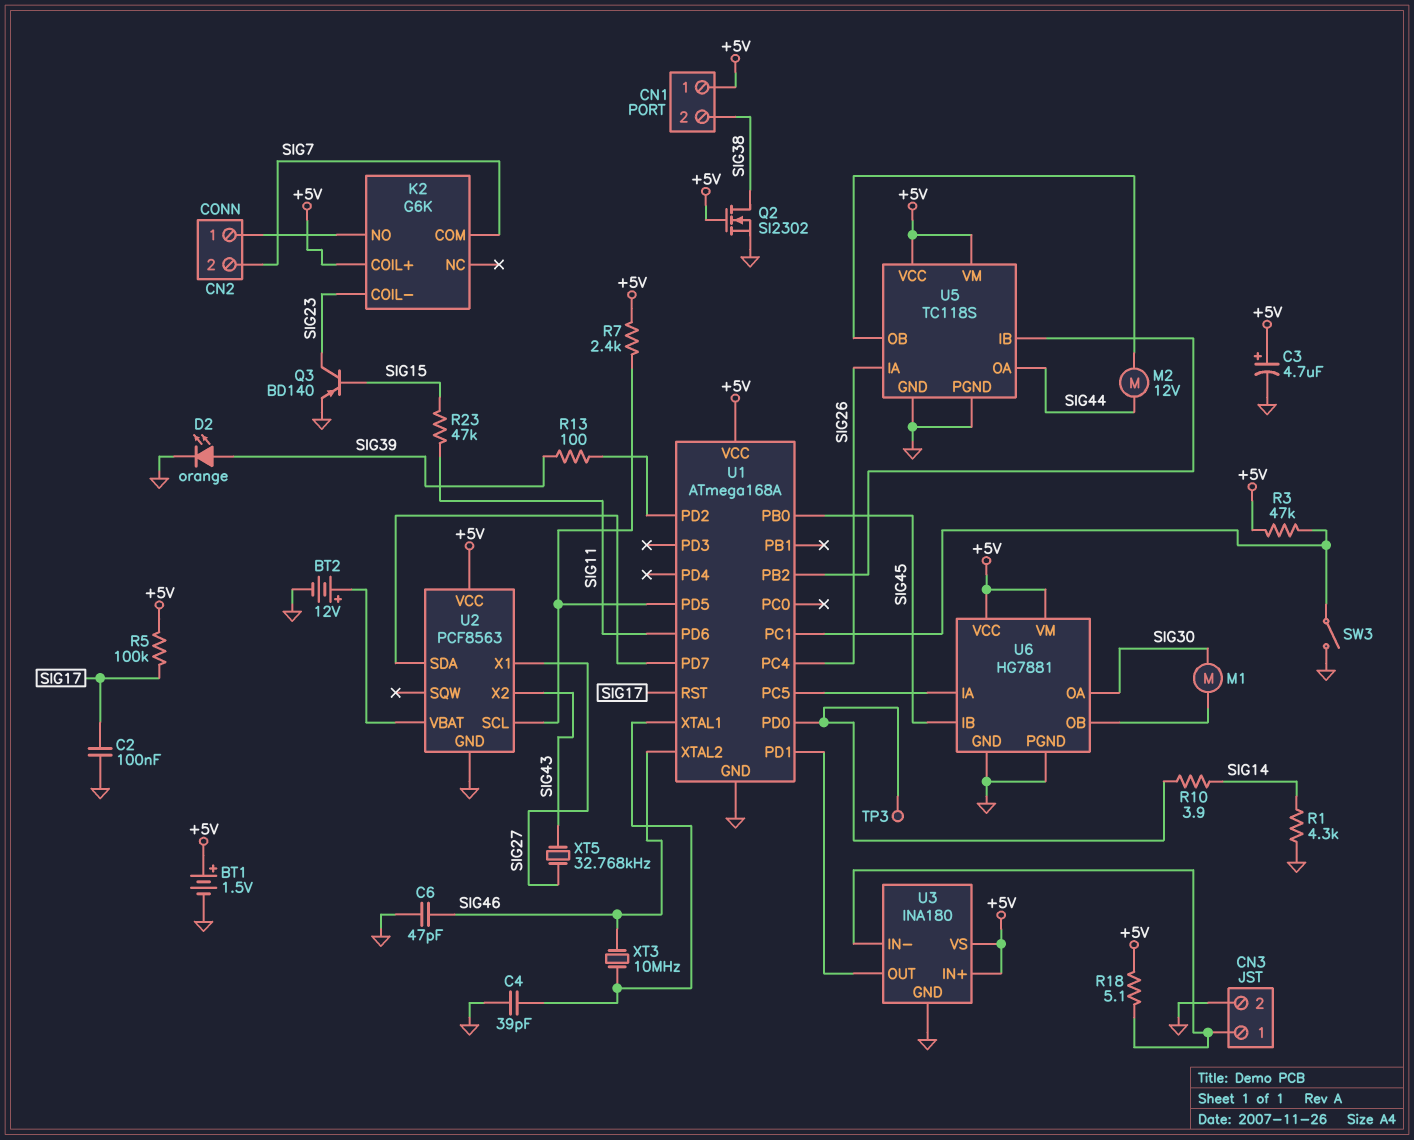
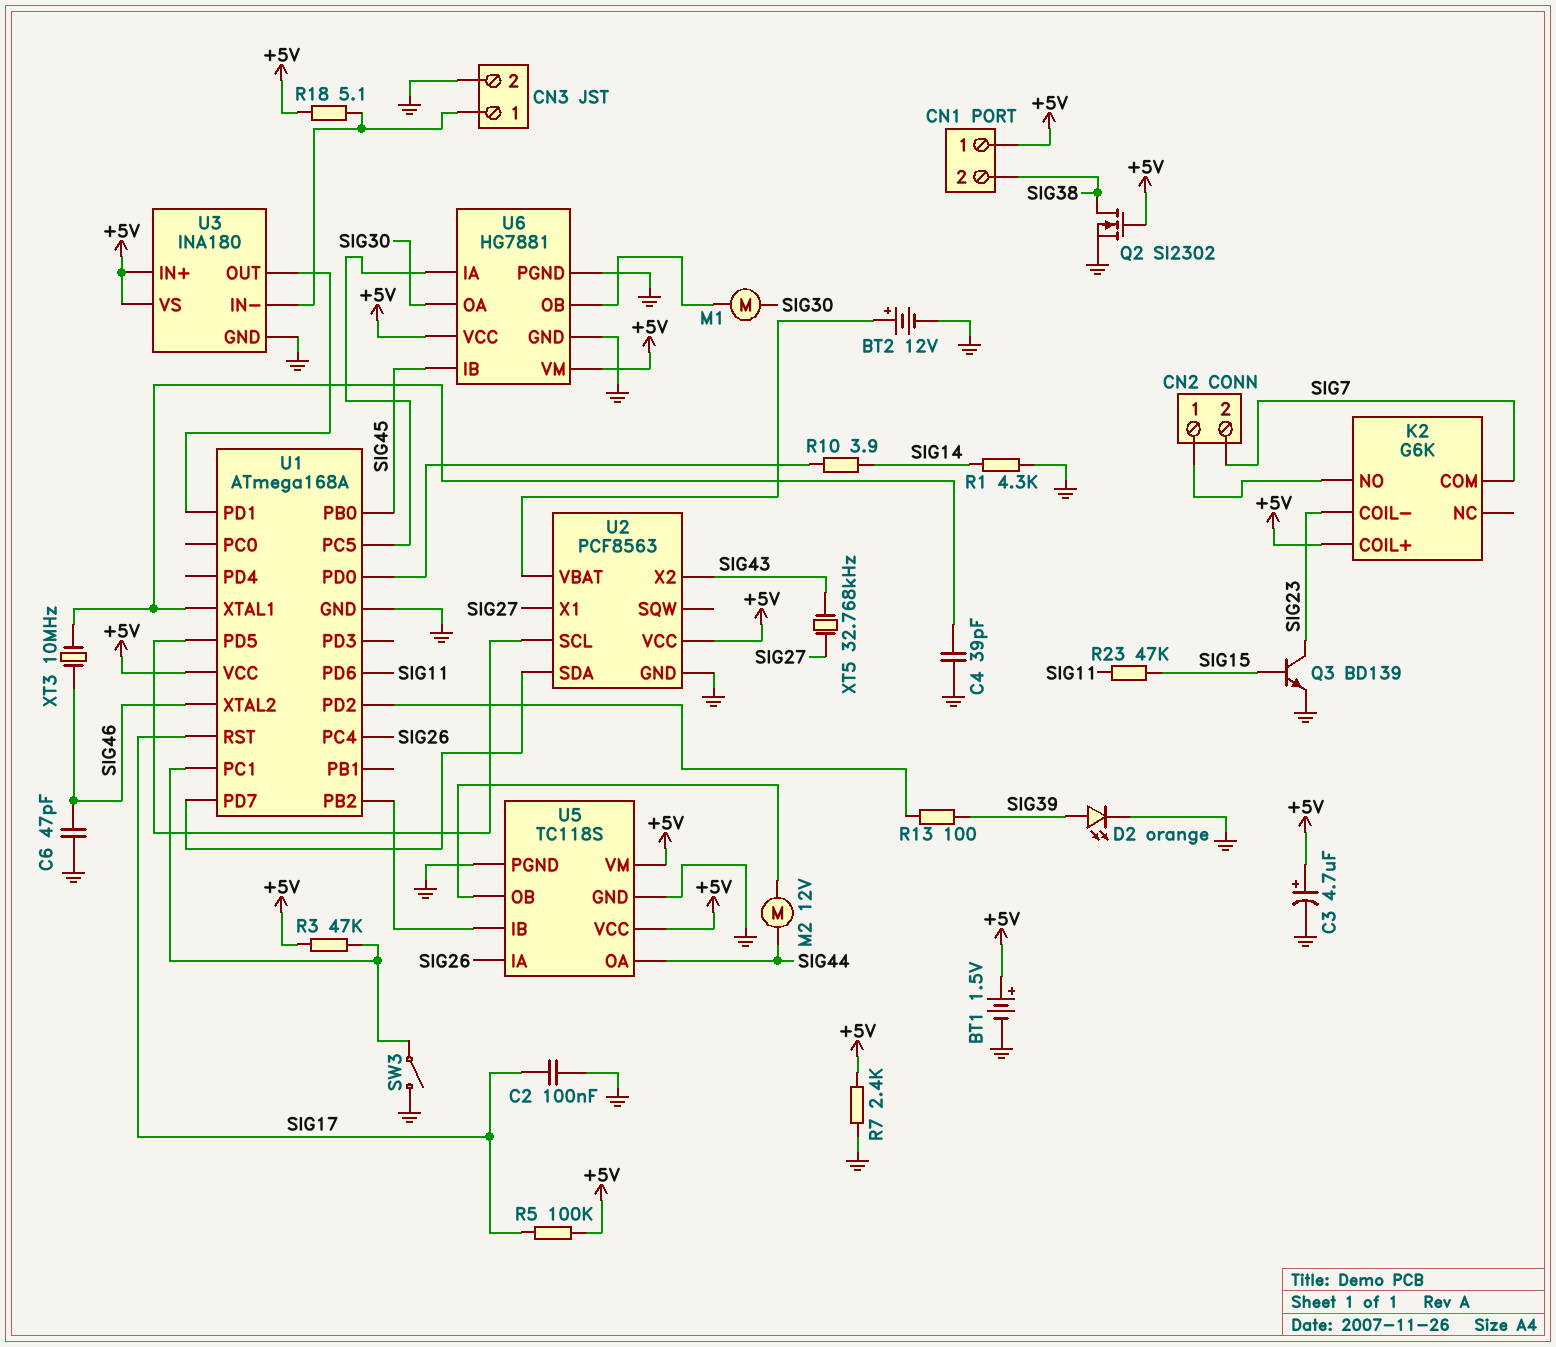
Q3: PNP BD140 (B SIG15, C SIG23, E GND) -> NPN BD139 (B SIG15, C SIG23, E GND)
R7: 2.4k (+5V, U1/PD5) -> 2.4k (+5V, GND)
TP3: test point (U1/PD0) -> none

